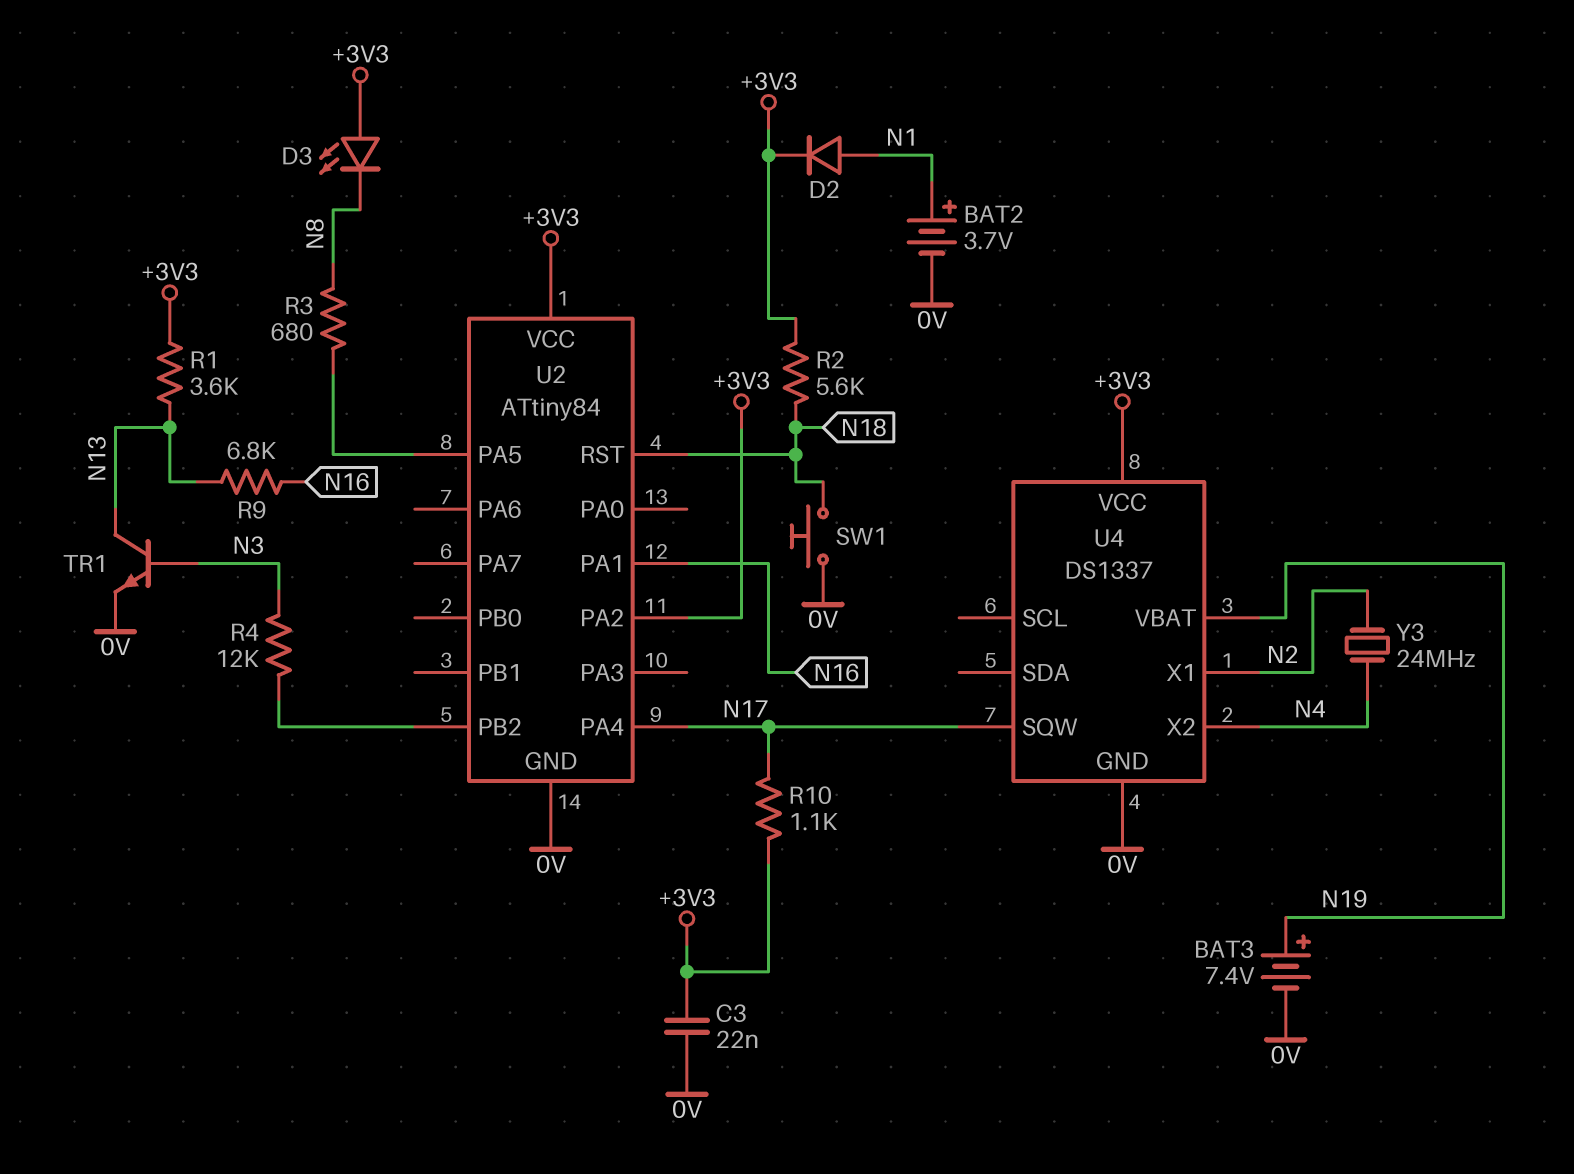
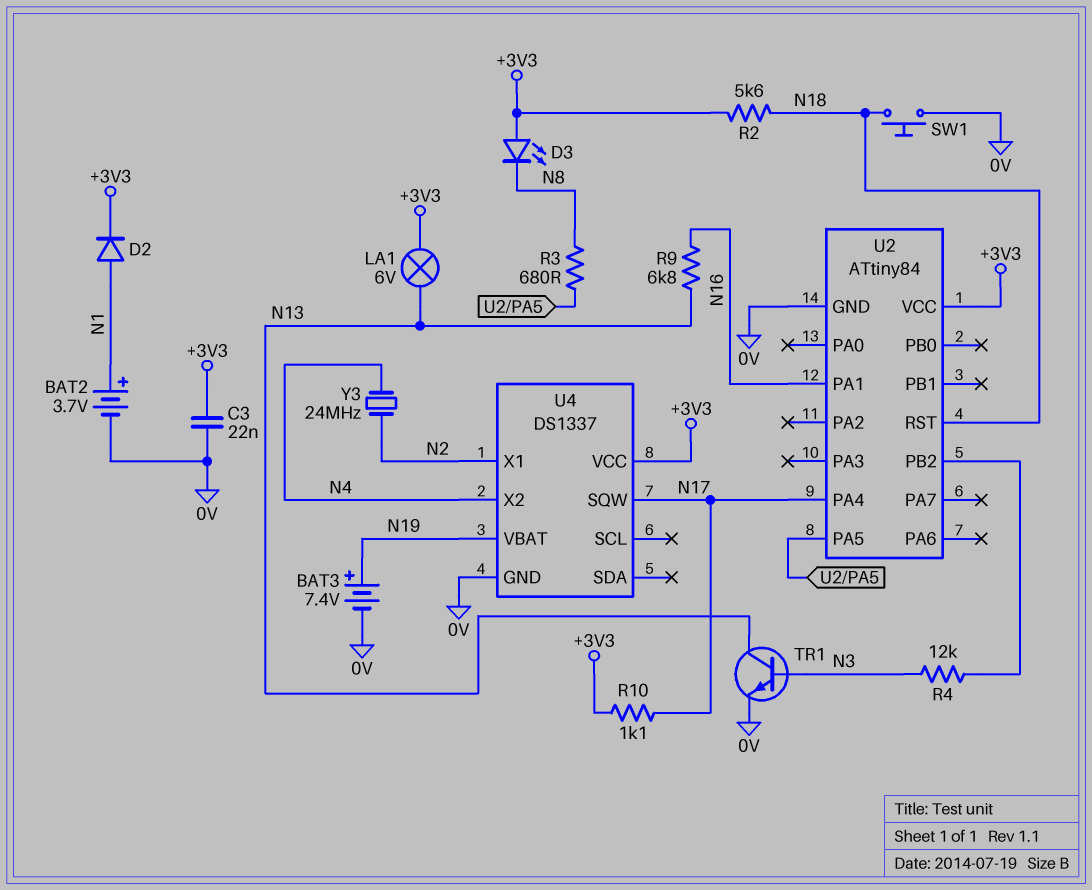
LA1: none -> lamp 6V (+3V3, N13)
R1: 3.6k (+3V3, N13) -> none
U2 pin PA2: +3V3 -> none

